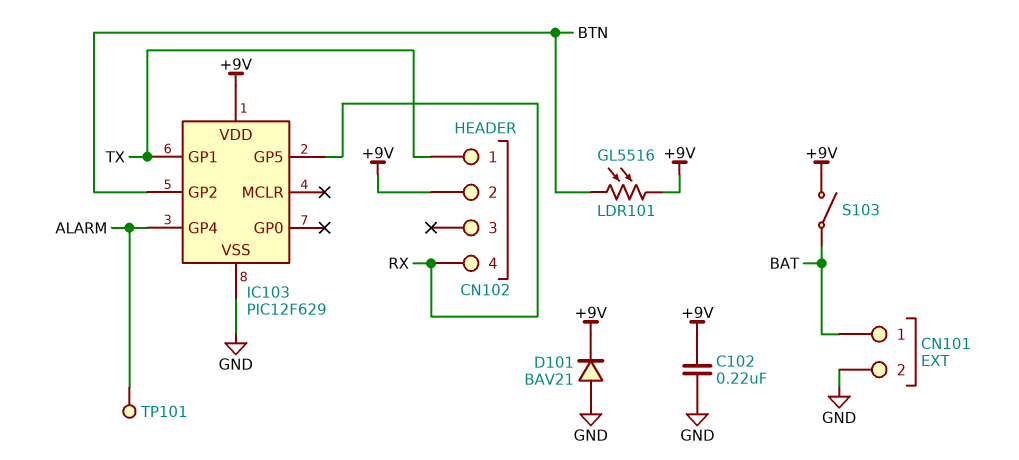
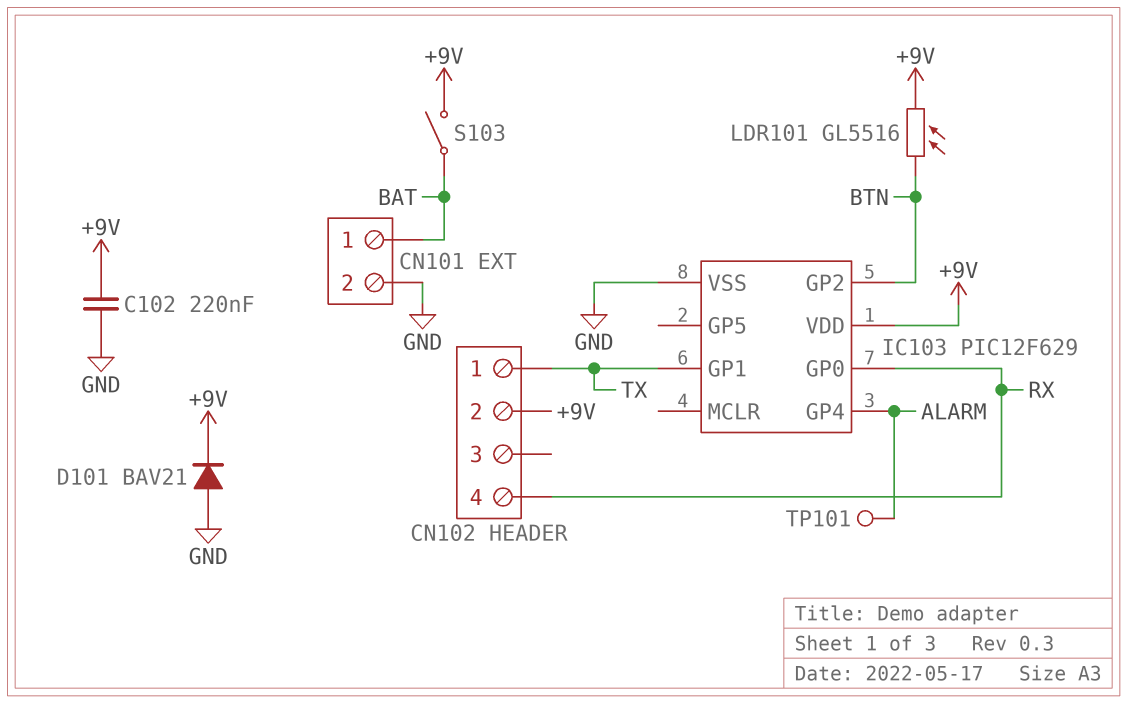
IC103 pin GP0: none -> RX
IC103 pin GP5: RX -> none

